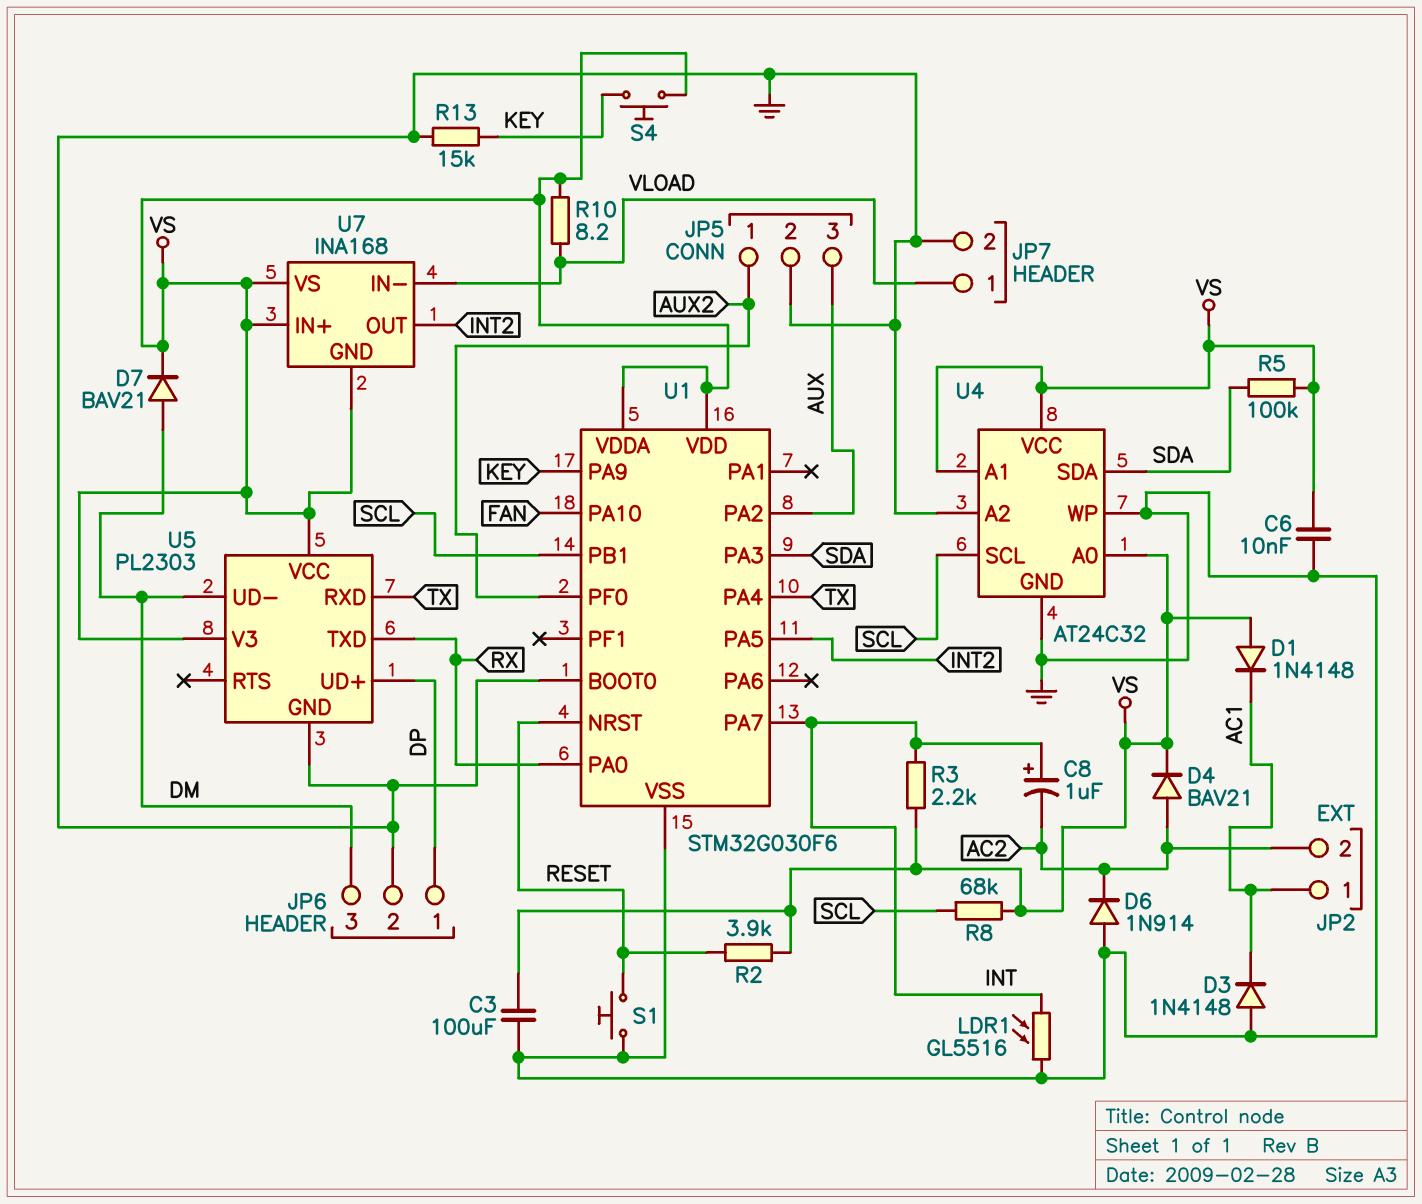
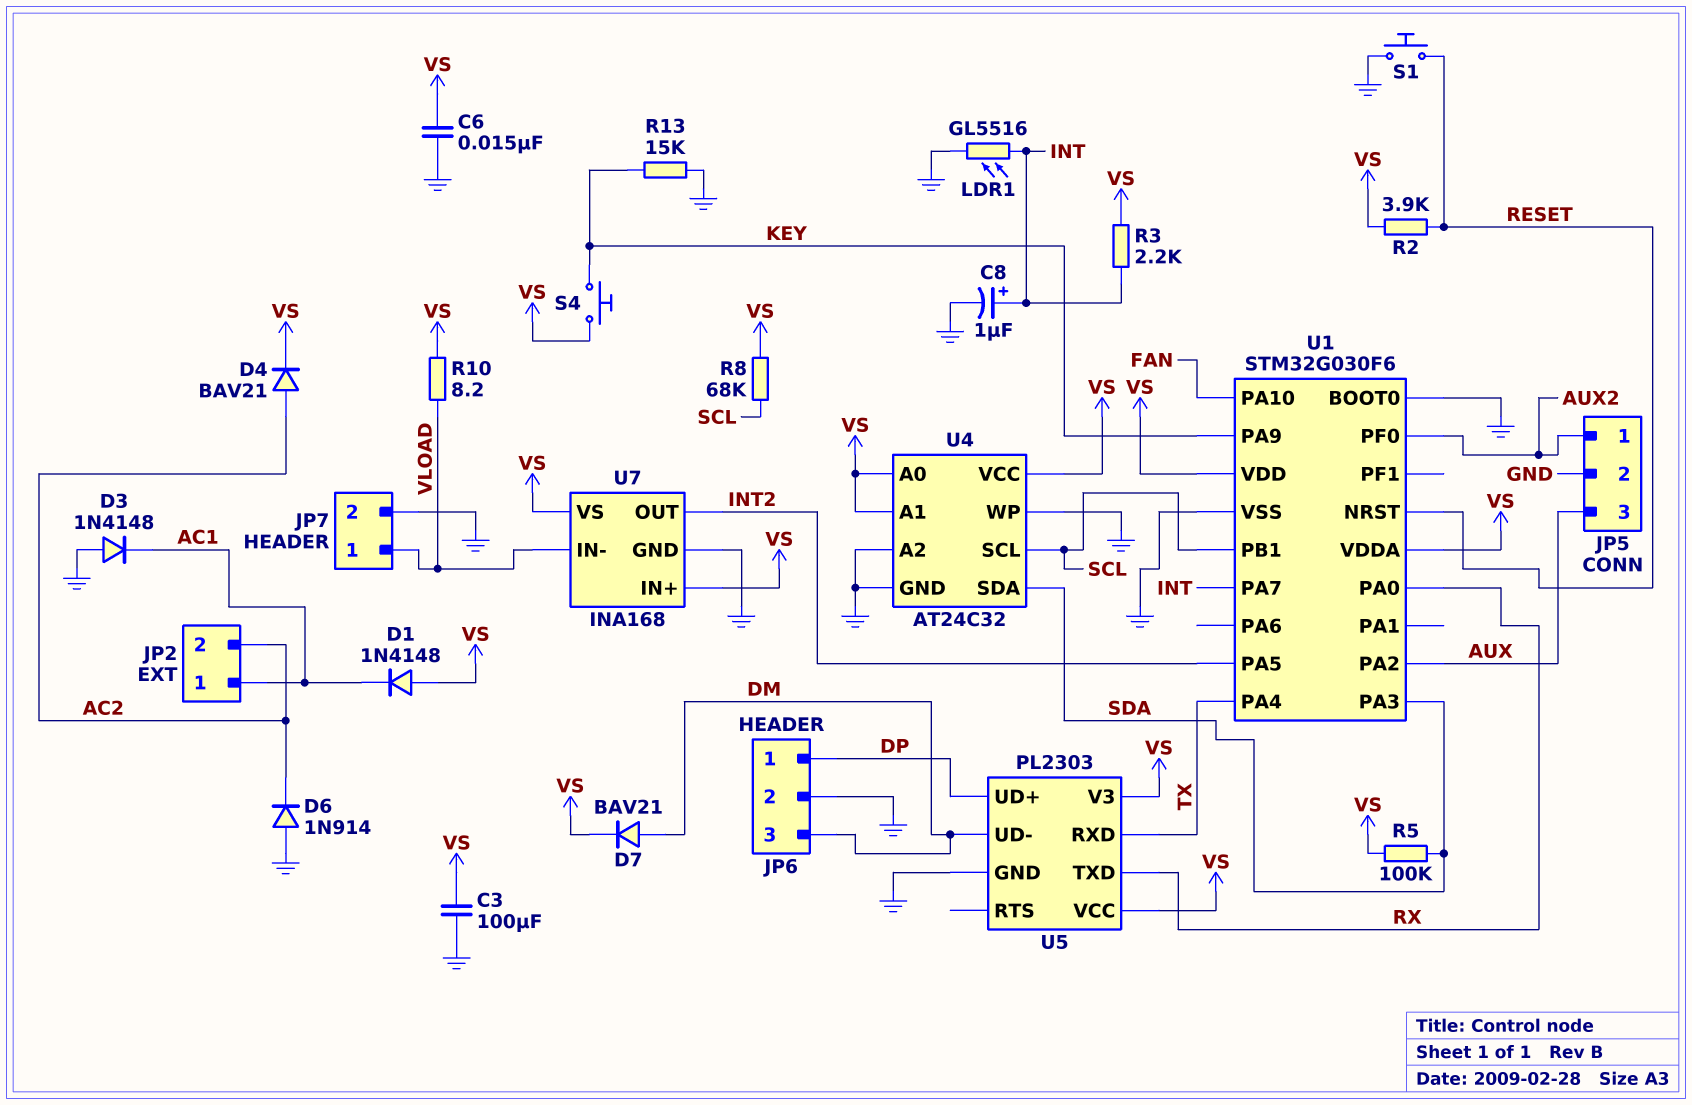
C6: 10nF (GND, VS) -> 15nF (GND, VS)
C8: 1uF (plus INT, minus AC2) -> 1uF (plus INT, minus GND)
U7 pin GND: VS -> GND

